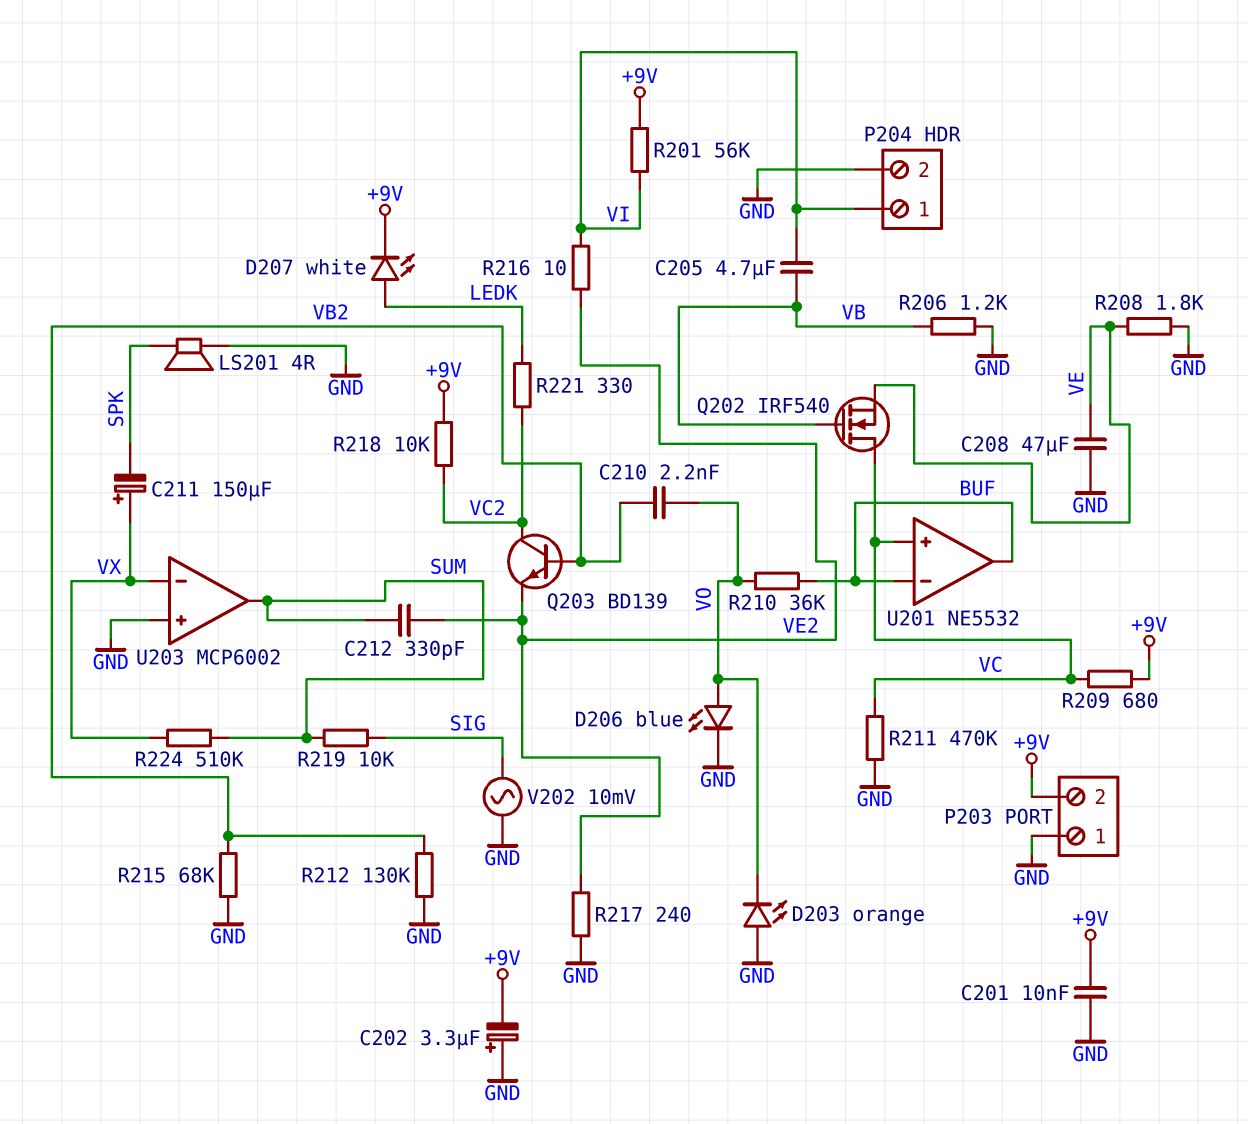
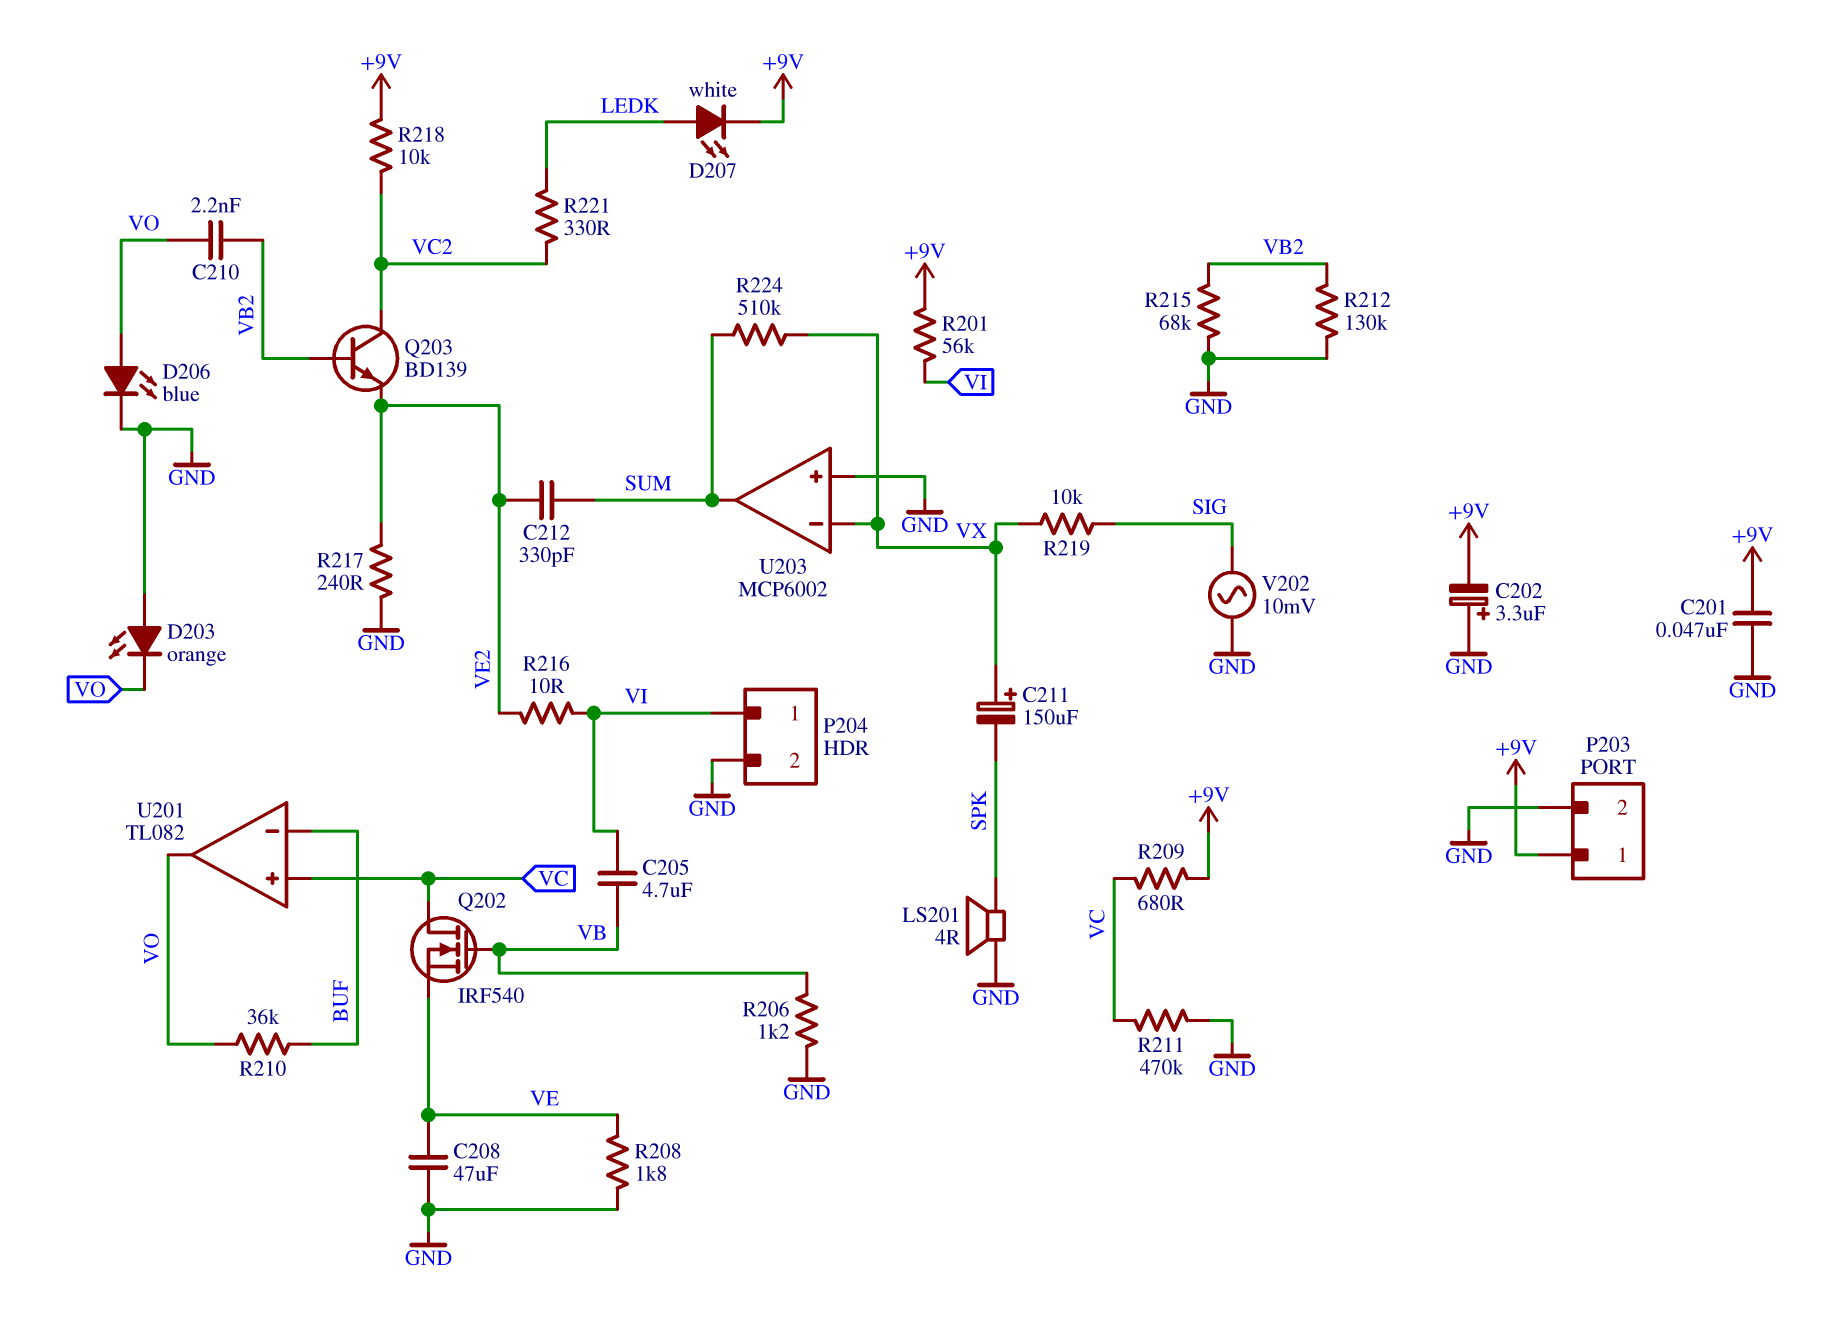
C201: 10nF (+9V, GND) -> 47nF (+9V, GND)
P203 pin 1: GND -> +9V
P203 pin 2: +9V -> GND
R219: 10k (SIG, SUM) -> 10k (SIG, VX)
U201: NE5532 -> TL082
U201 pin out: BUF -> VO

